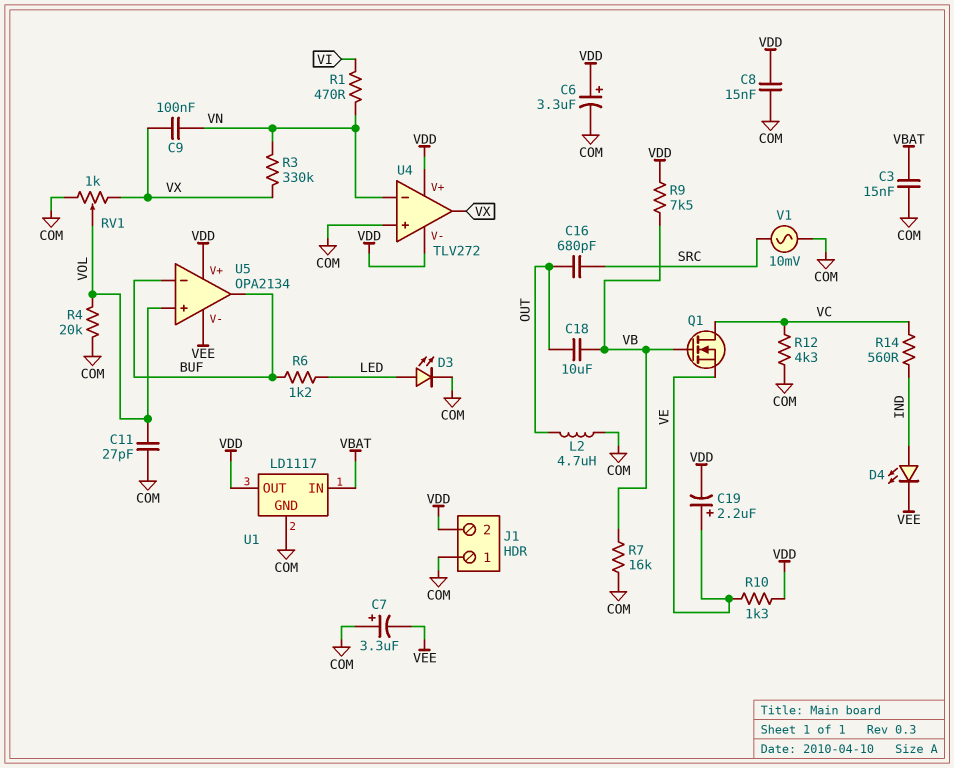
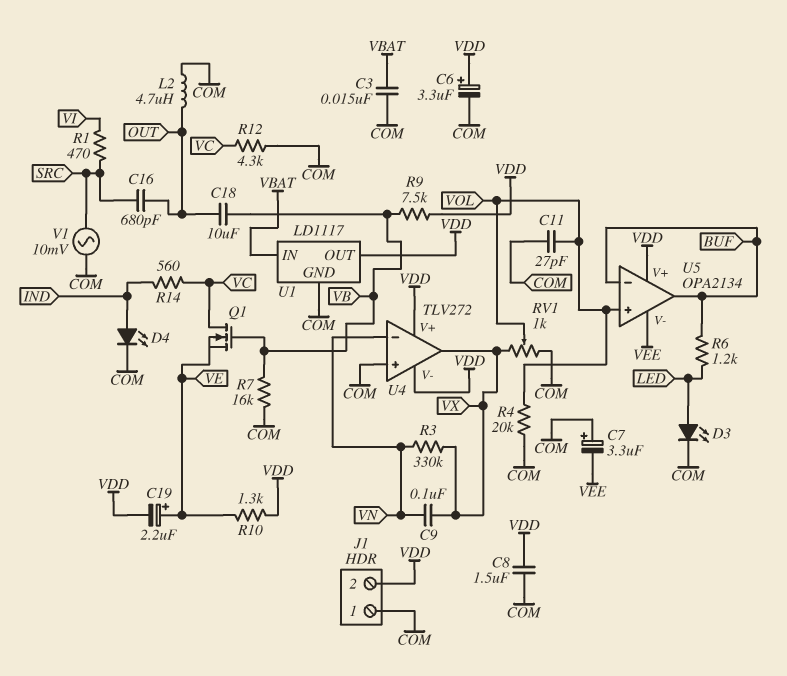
C8: 15nF (COM, VDD) -> 1.5uF (COM, VDD)
D4: LED (A IND, K VEE) -> LED (A IND, K COM)
R1: 470 (VI, VN) -> 470 (SRC, VI)

